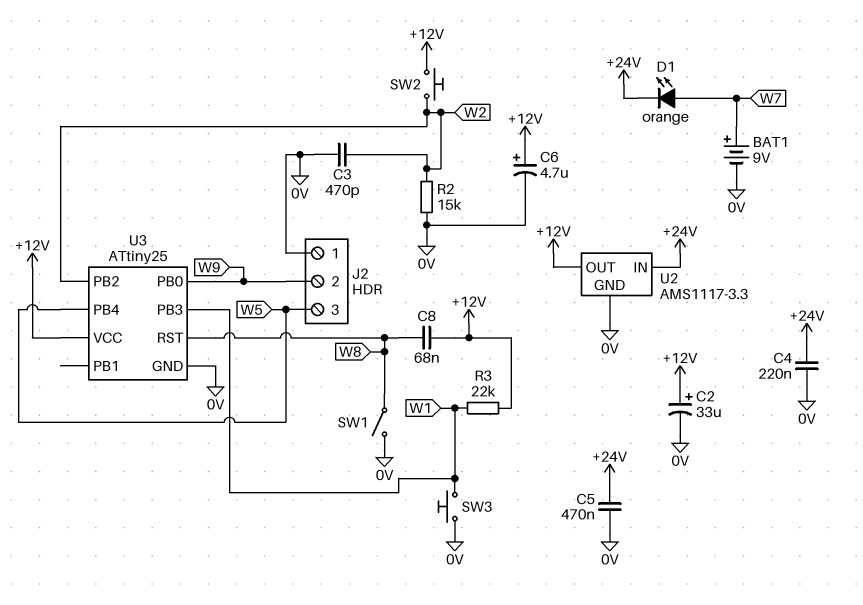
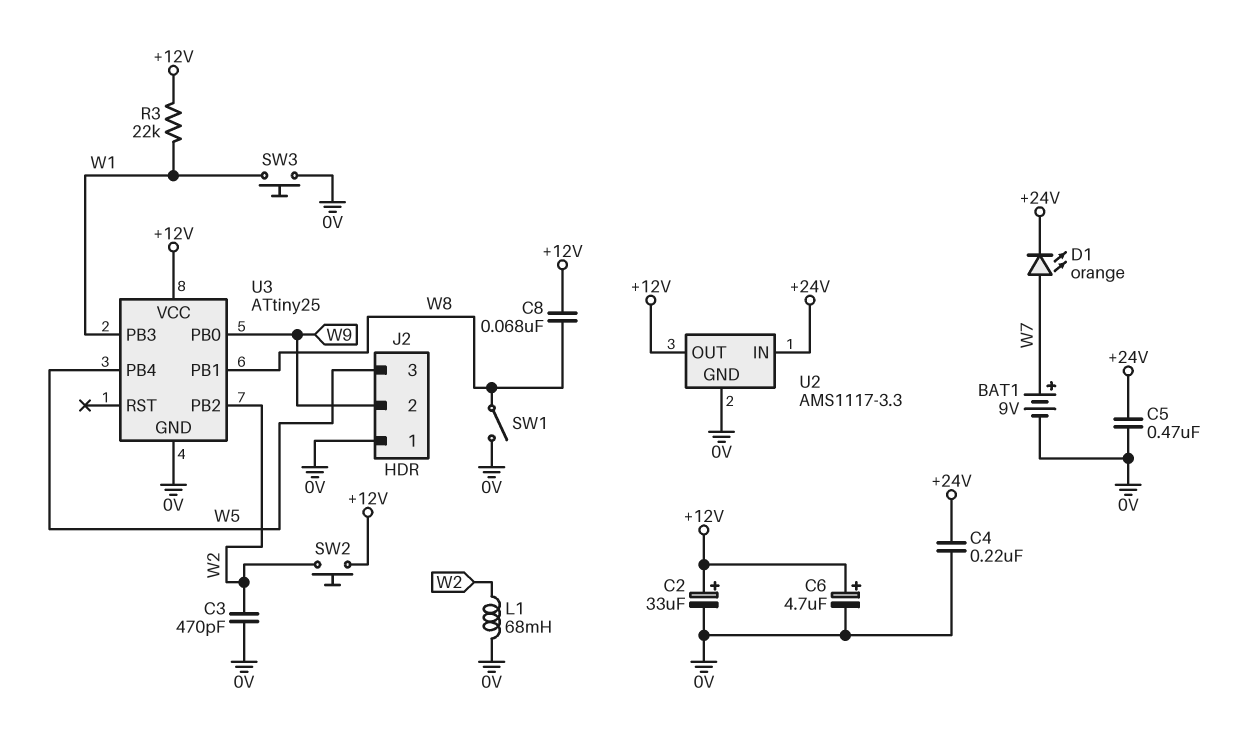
L1: none -> 68mH (0V, W2)
R2: 15k (0V, W2) -> none
U3 pin PB1: none -> W8
U3 pin RST: W8 -> none

